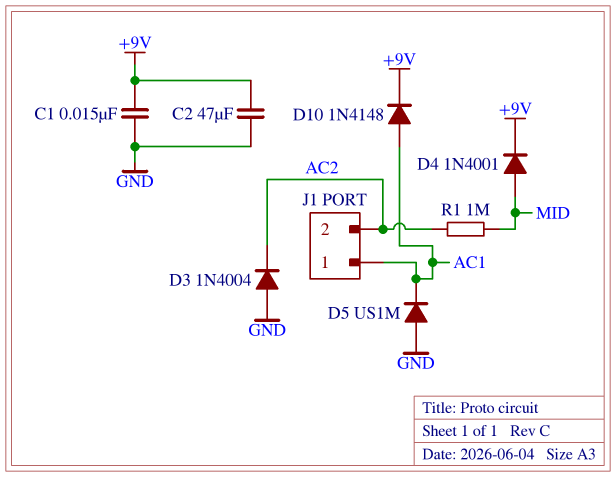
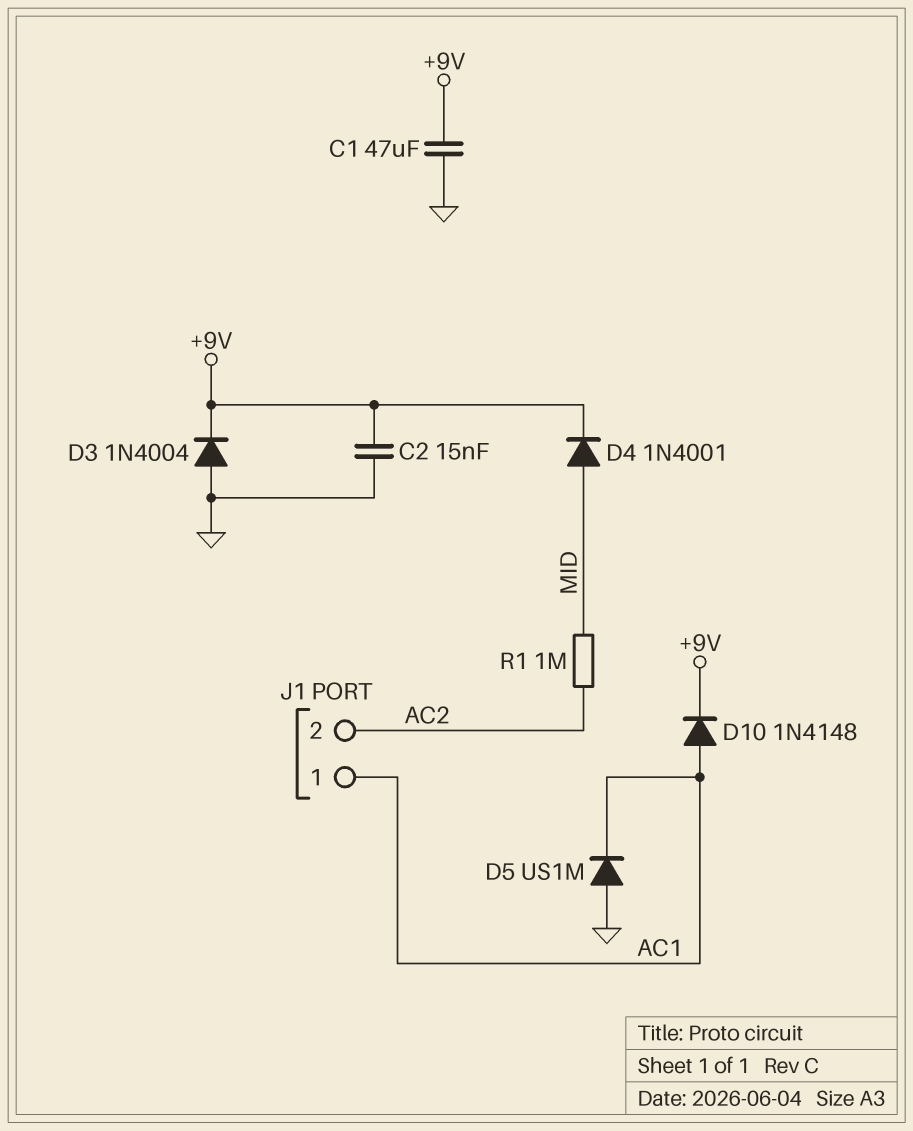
C1: 15nF (+9V, GND) -> 47uF (+9V, GND)
C2: 47uF (+9V, GND) -> 15nF (+9V, GND)
D3: diode 1N4004 (A GND, K AC2) -> diode 1N4004 (A GND, K +9V)

